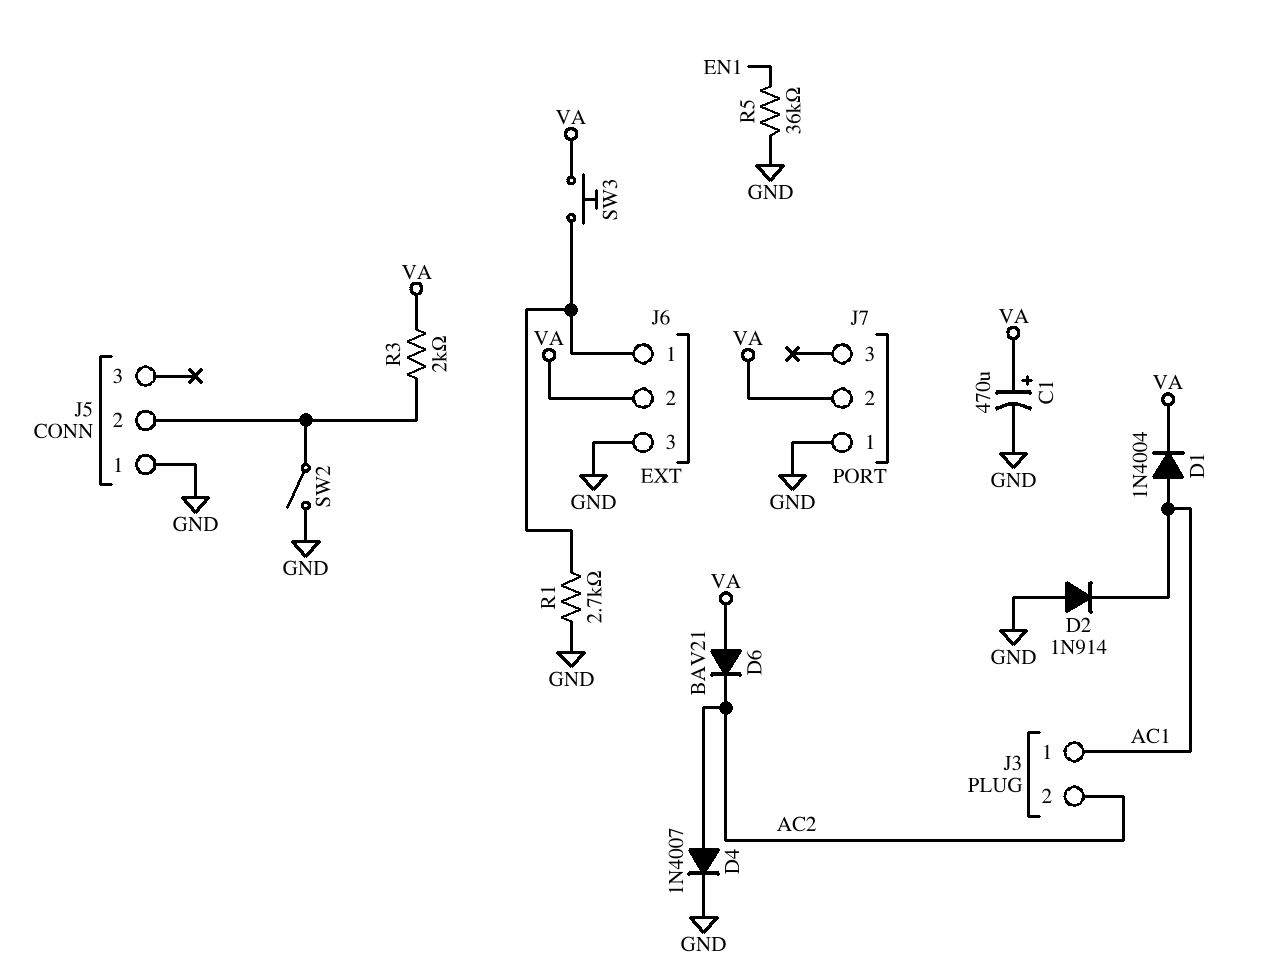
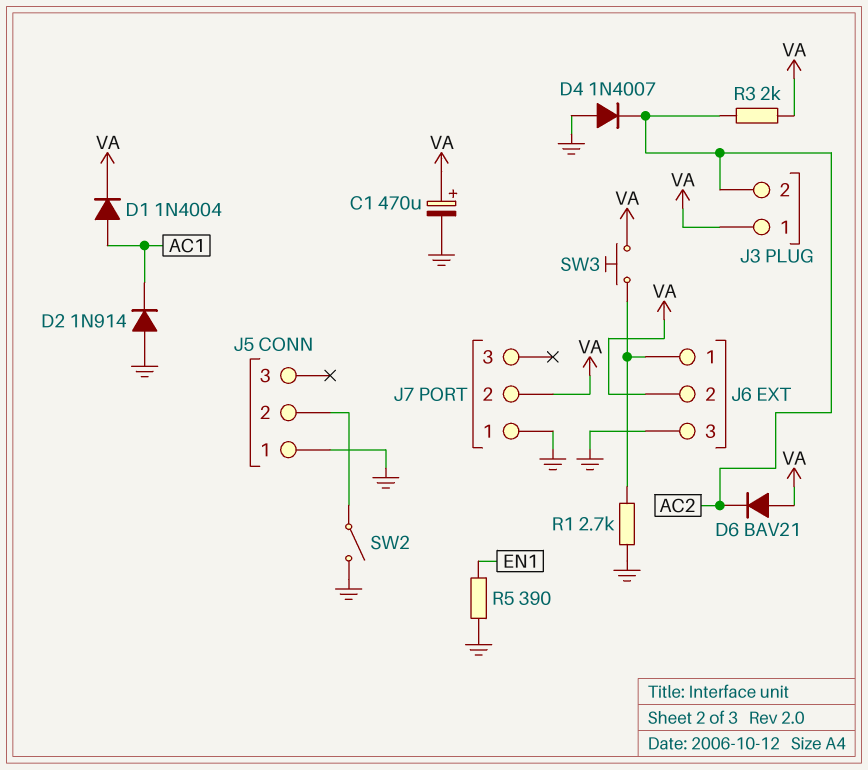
D4: diode 1N4007 (A AC2, K GND) -> diode 1N4007 (A GND, K AC2)
J3 pin 1: AC1 -> VA
R3: 2k (J5/2, VA) -> 2k (AC2, VA)
R5: 36k (EN1, GND) -> 390 (EN1, GND)

